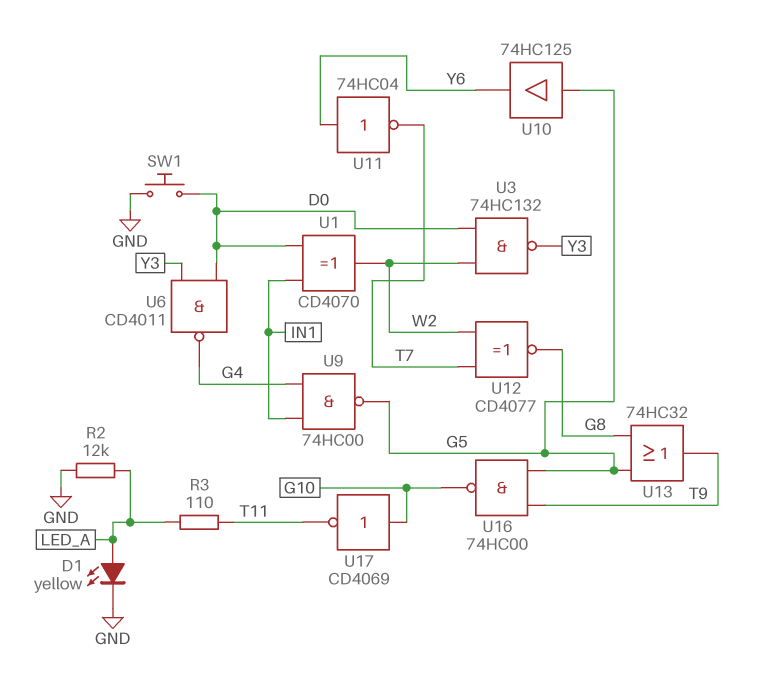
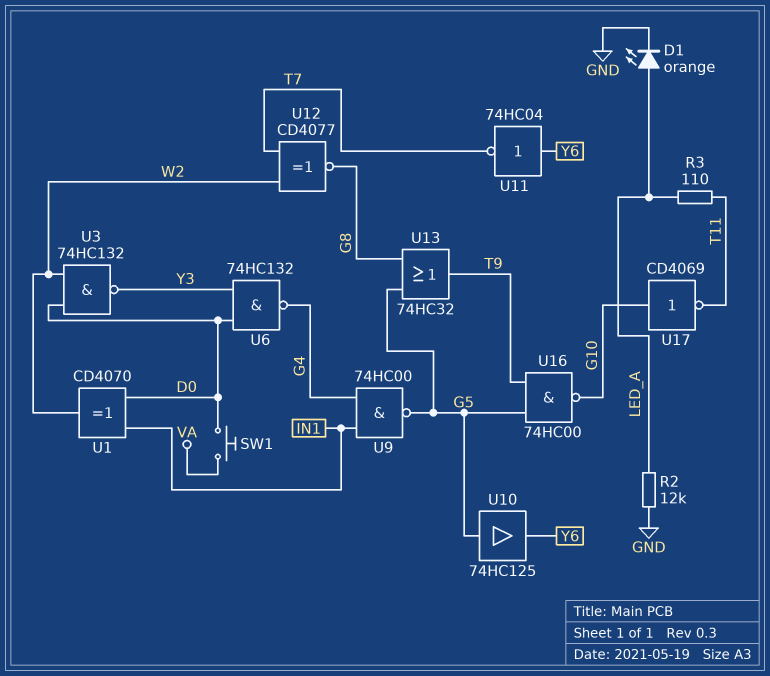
D1: LED yellow (A LED_A, K GND) -> LED orange (A LED_A, K GND)
SW1: button (D0, GND) -> button (D0, VA)
U6: NAND CD4011 (in D0, in Y3, out G4) -> NAND 74HC132 (in D0, in Y3, out G4)

